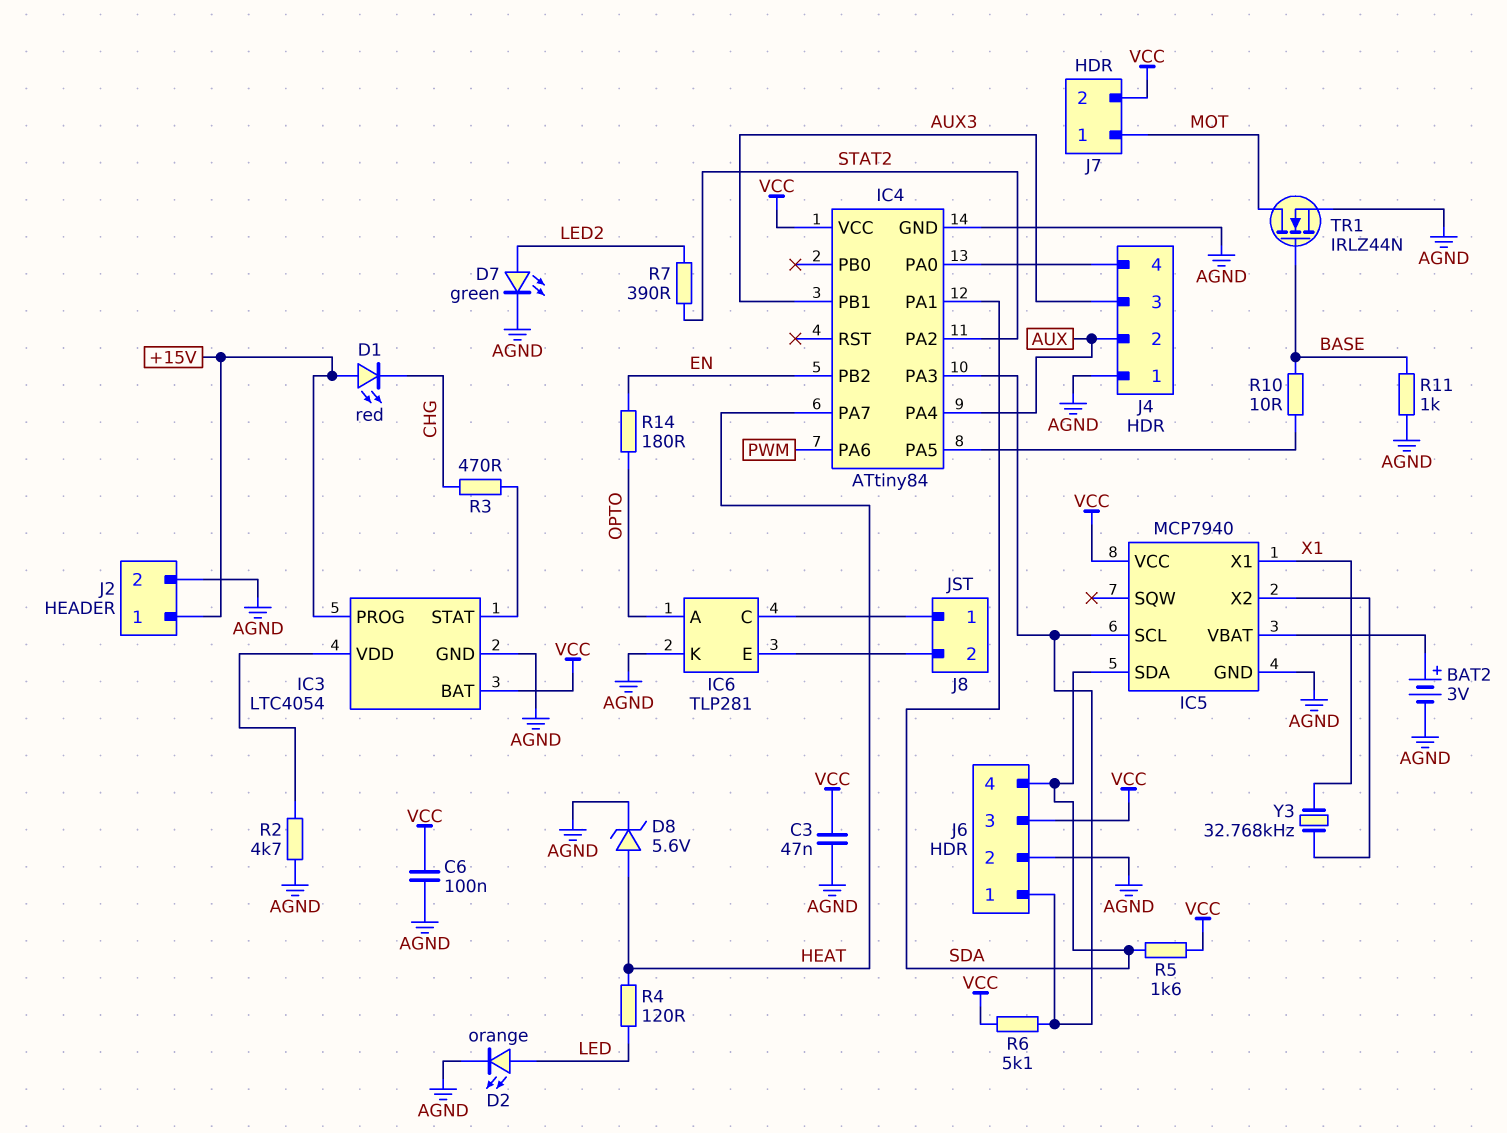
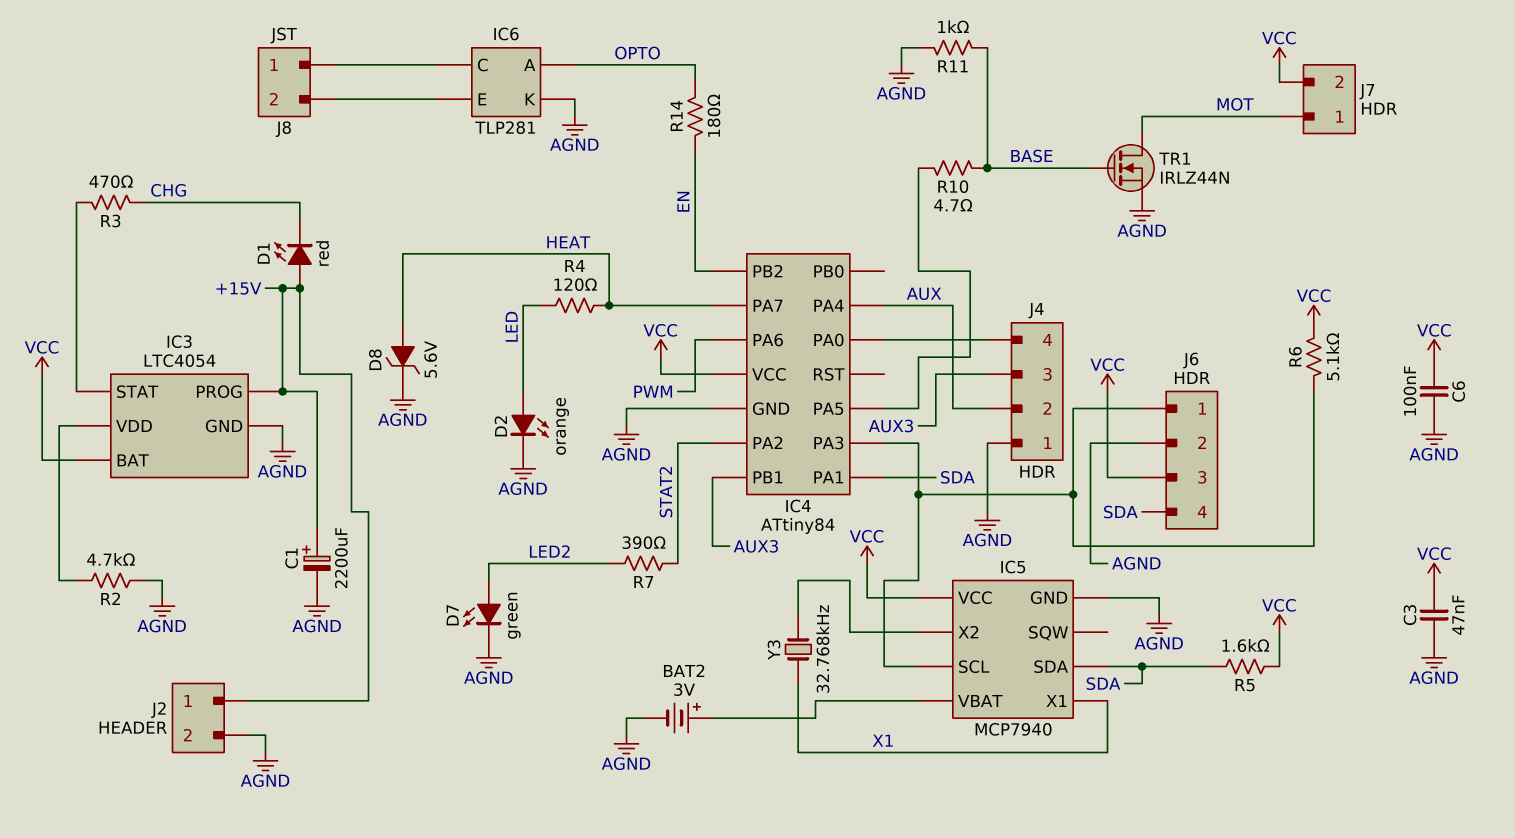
C1: none -> 2200uF (plus +15V, minus AGND)
R10: 10 (BASE, IC4/PA5) -> 4.7 (BASE, IC4/PA5)

